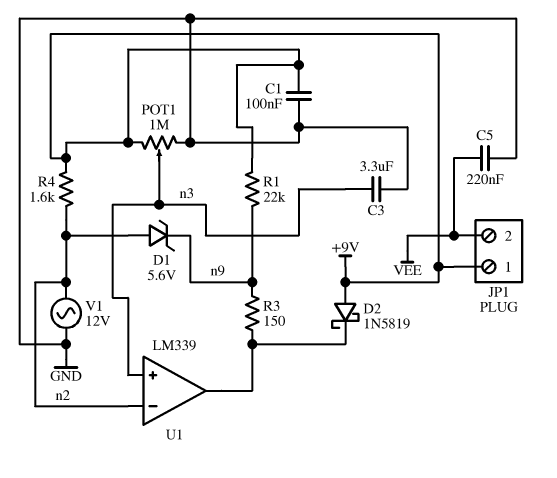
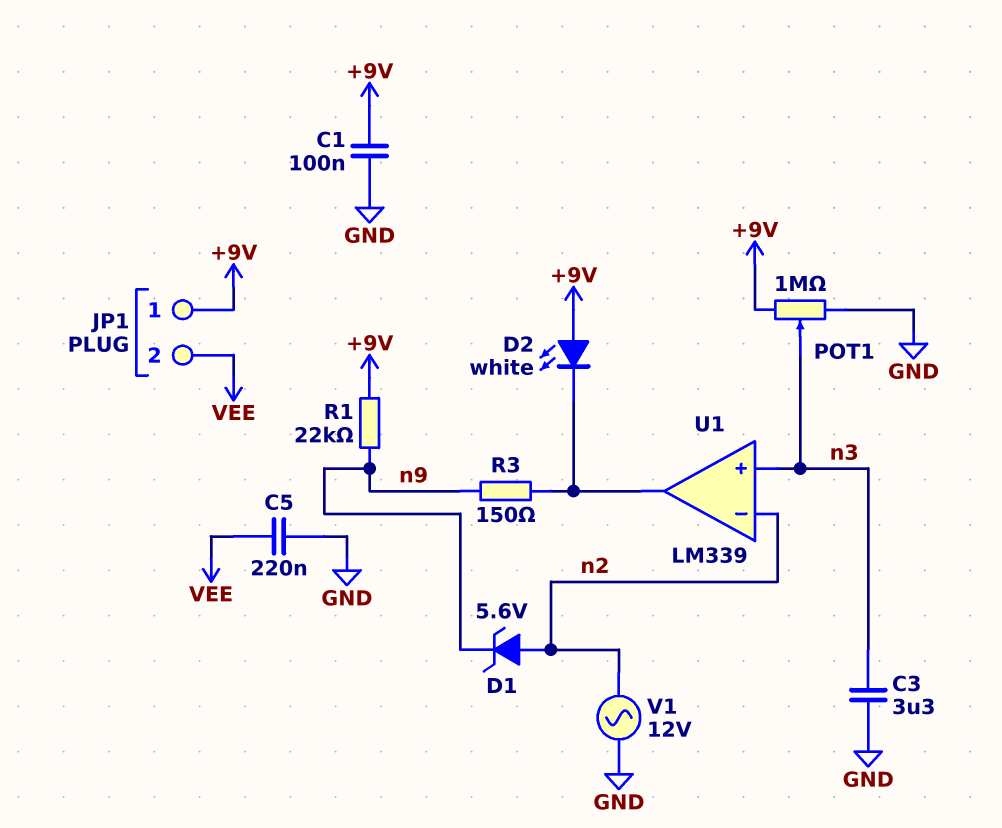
D2: schottky 1N5819 (A +9V, K U1/out) -> LED white (A +9V, K U1/out)
R4: 1.6k (+9V, n2) -> none

